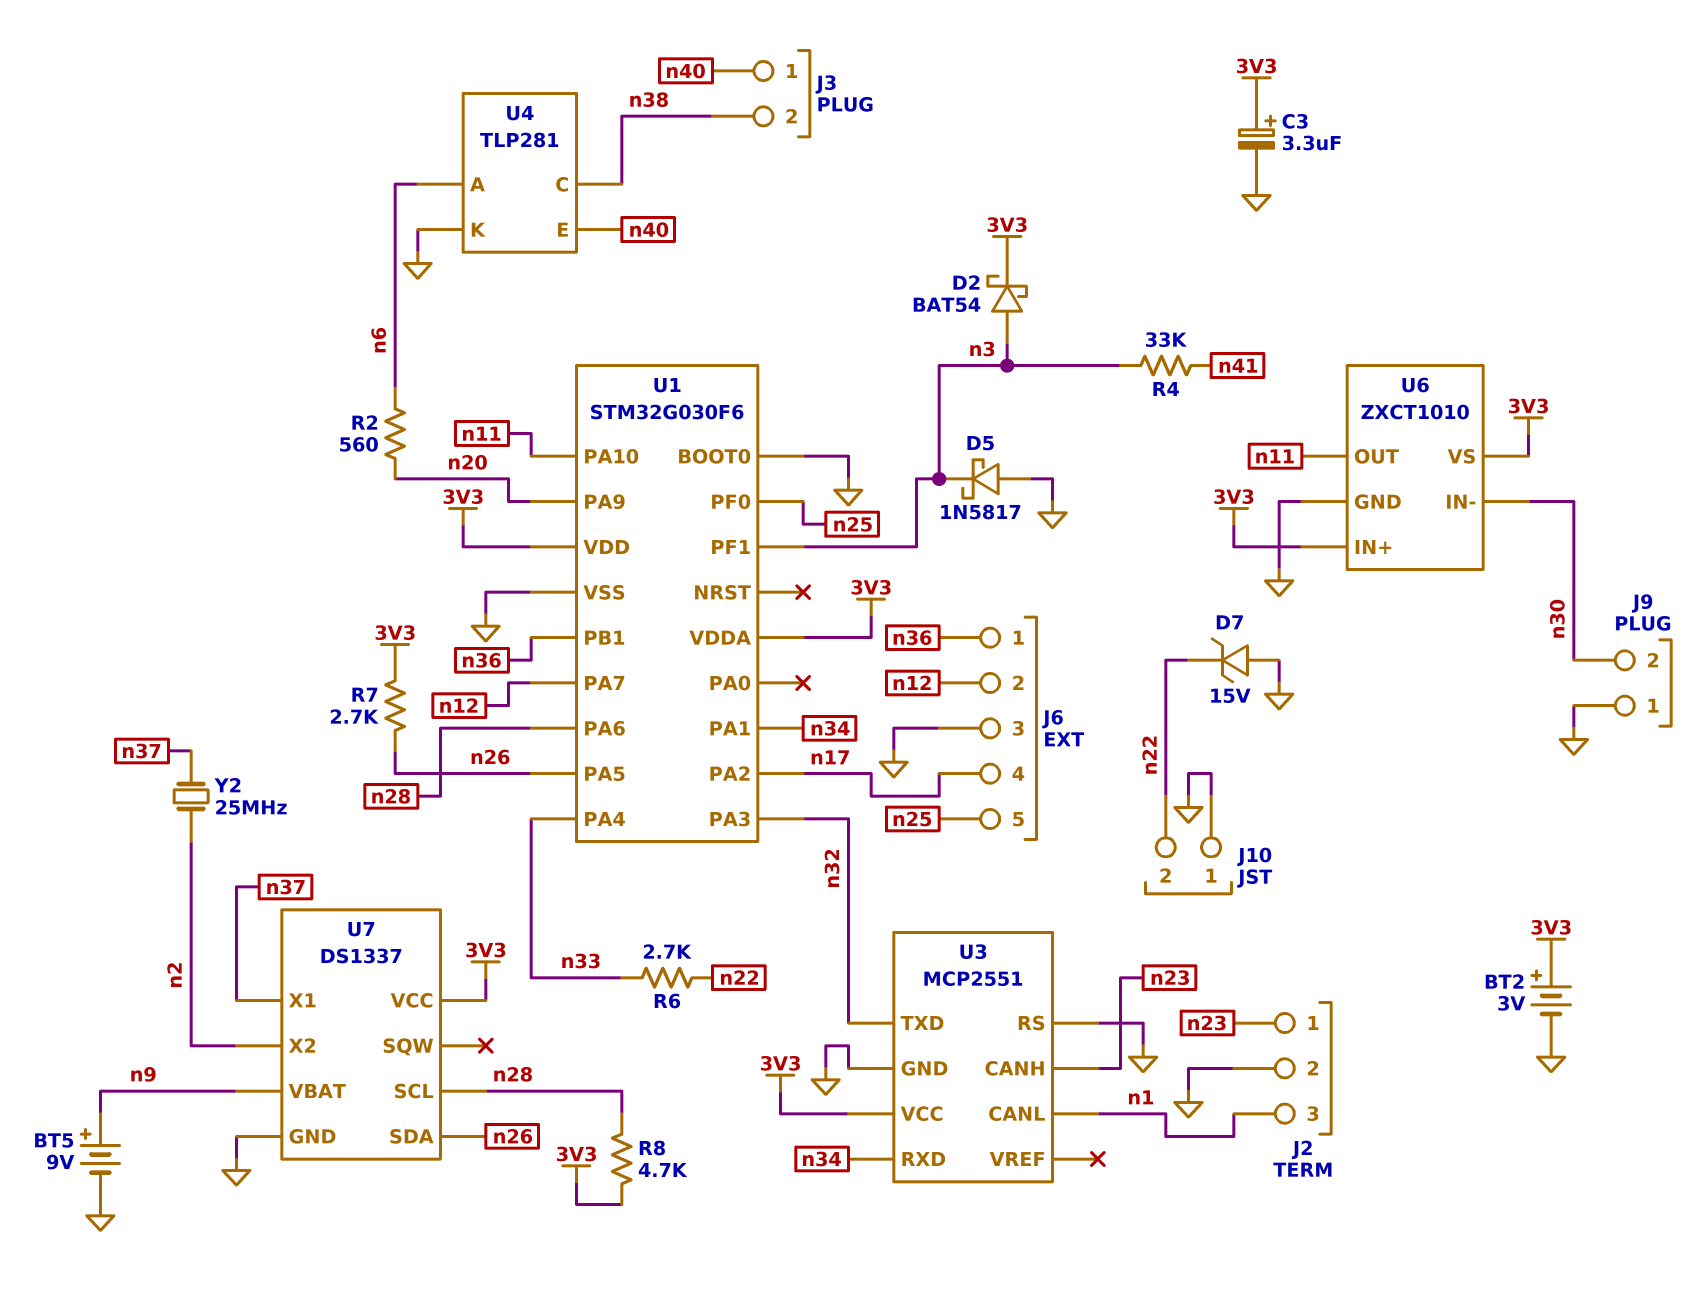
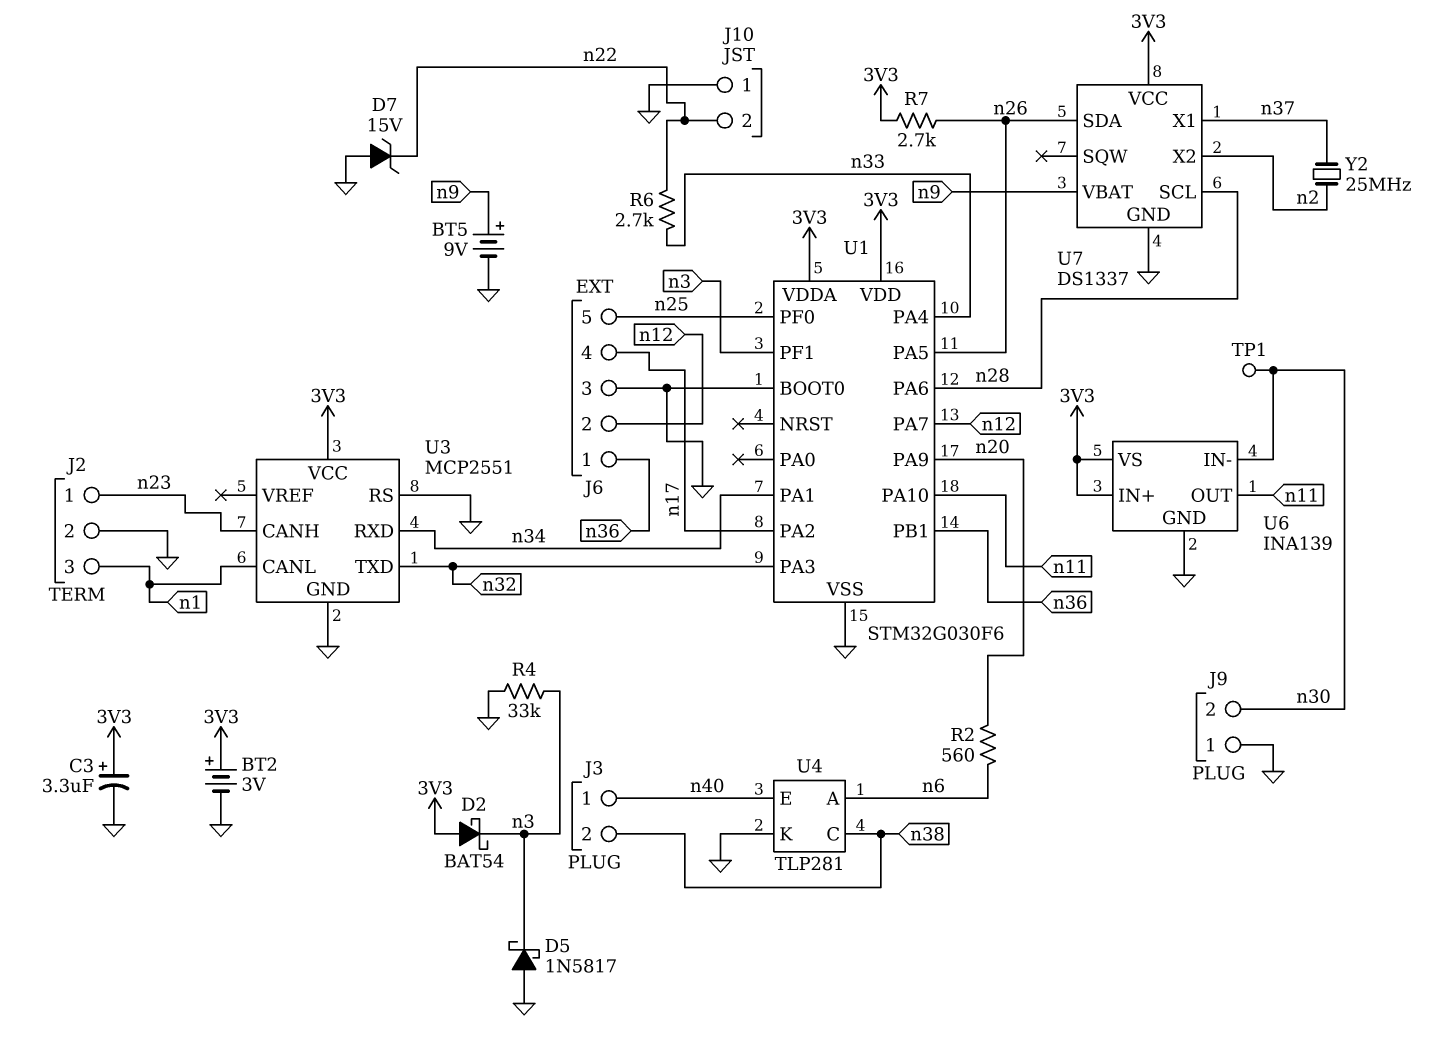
D2: schottky BAT54 (A n3, K 3V3) -> schottky BAT54 (A 3V3, K n3)
R4: 33k (n3, n41) -> 33k (GND, n3)
R8: 4.7k (3V3, n28) -> none
TP1: none -> test point (n30)
U6: ZXCT1010 -> INA139

